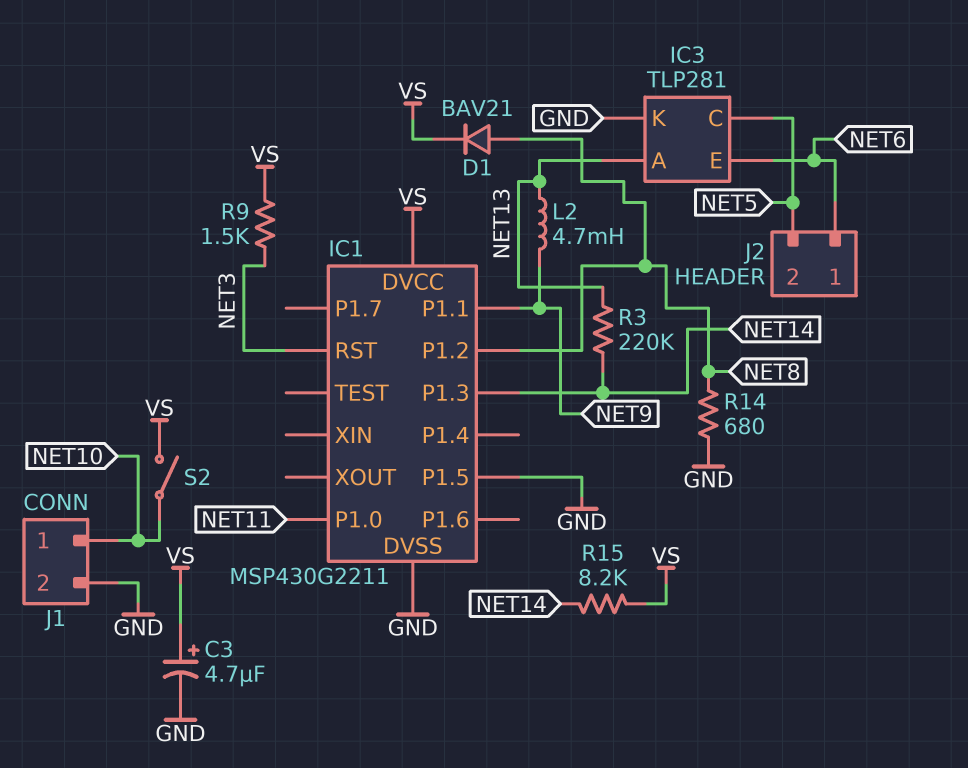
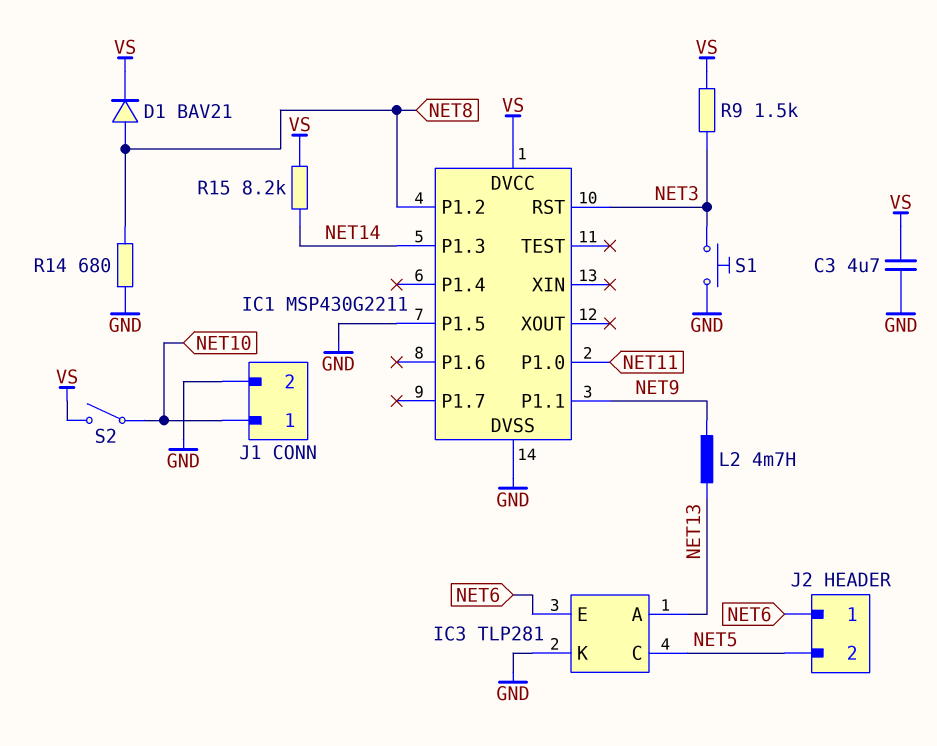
C3: 4.7uF (plus VS, minus GND) -> 4.7uF (GND, VS)
R3: 220k (NET13, NET14) -> none
S1: none -> button (GND, NET3)

